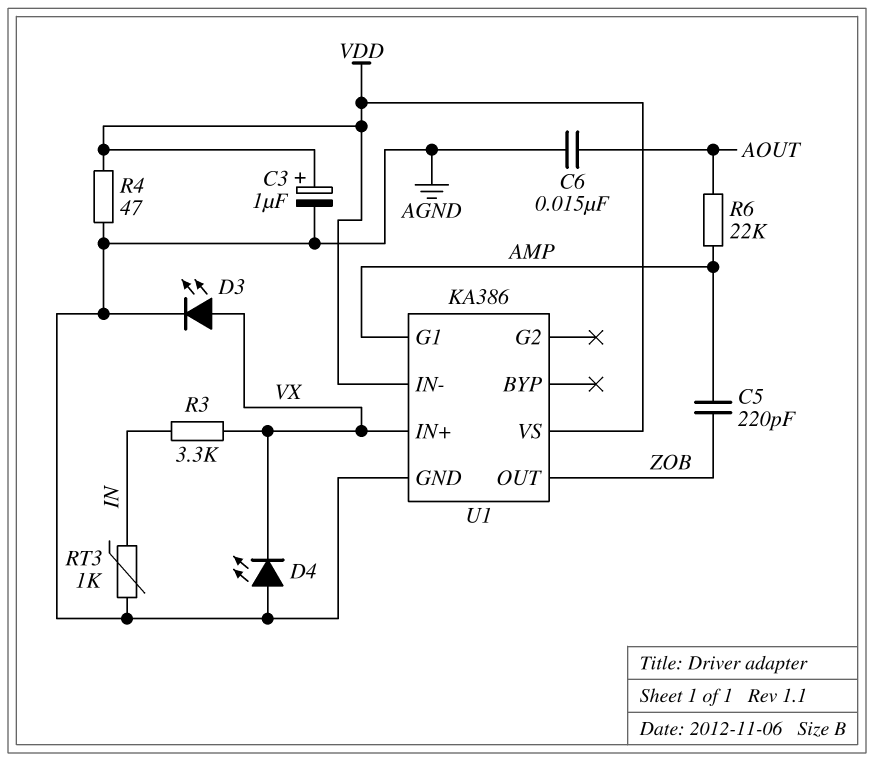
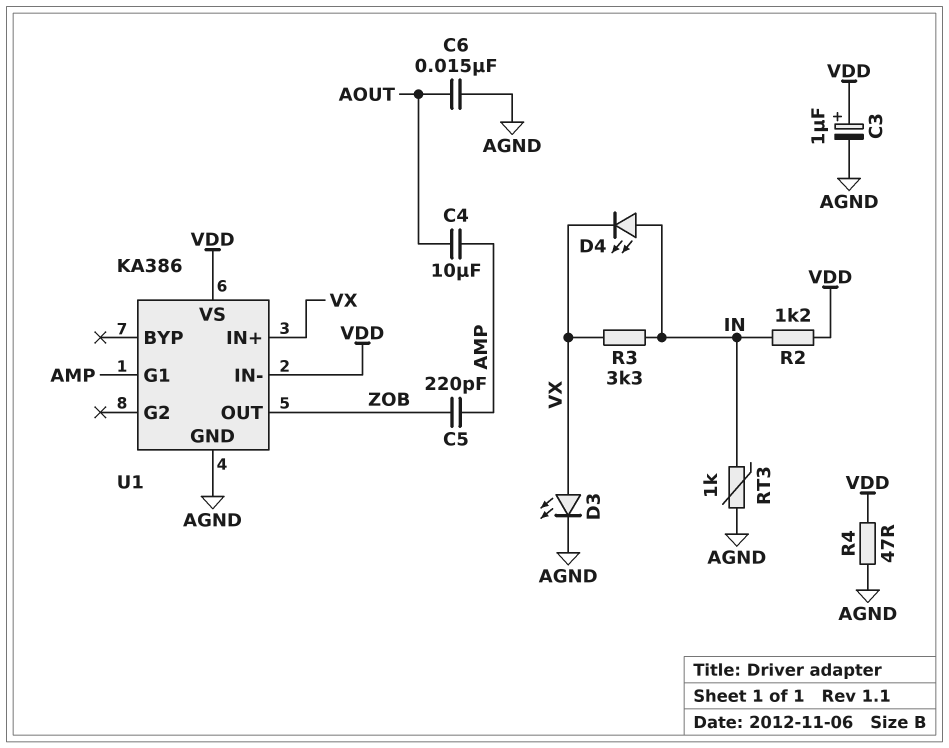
C4: none -> 10uF (AMP, AOUT)
D4: LED (A AGND, K VX) -> LED (A IN, K VX)
R2: none -> 1.2k (IN, VDD)
R6: 22k (AMP, AOUT) -> none

